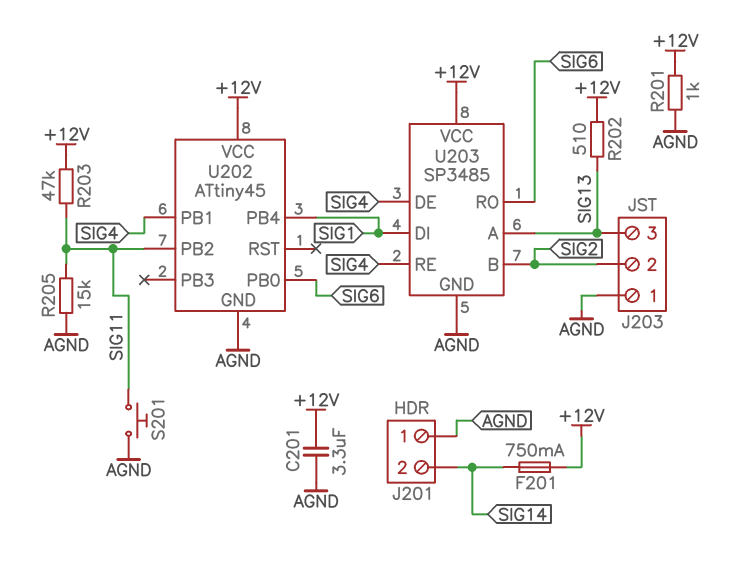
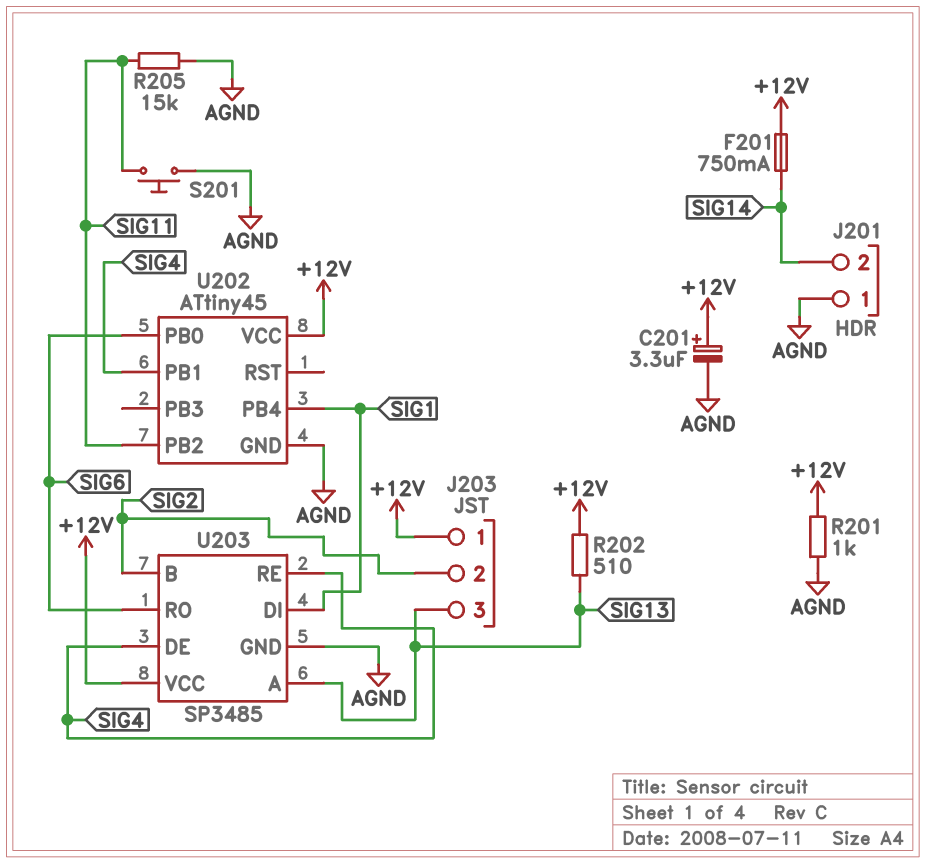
C201: 3.3uF (+12V, AGND) -> 3.3uF (plus +12V, minus AGND)
J203 pin 1: AGND -> +12V
R203: 47k (+12V, SIG11) -> none

